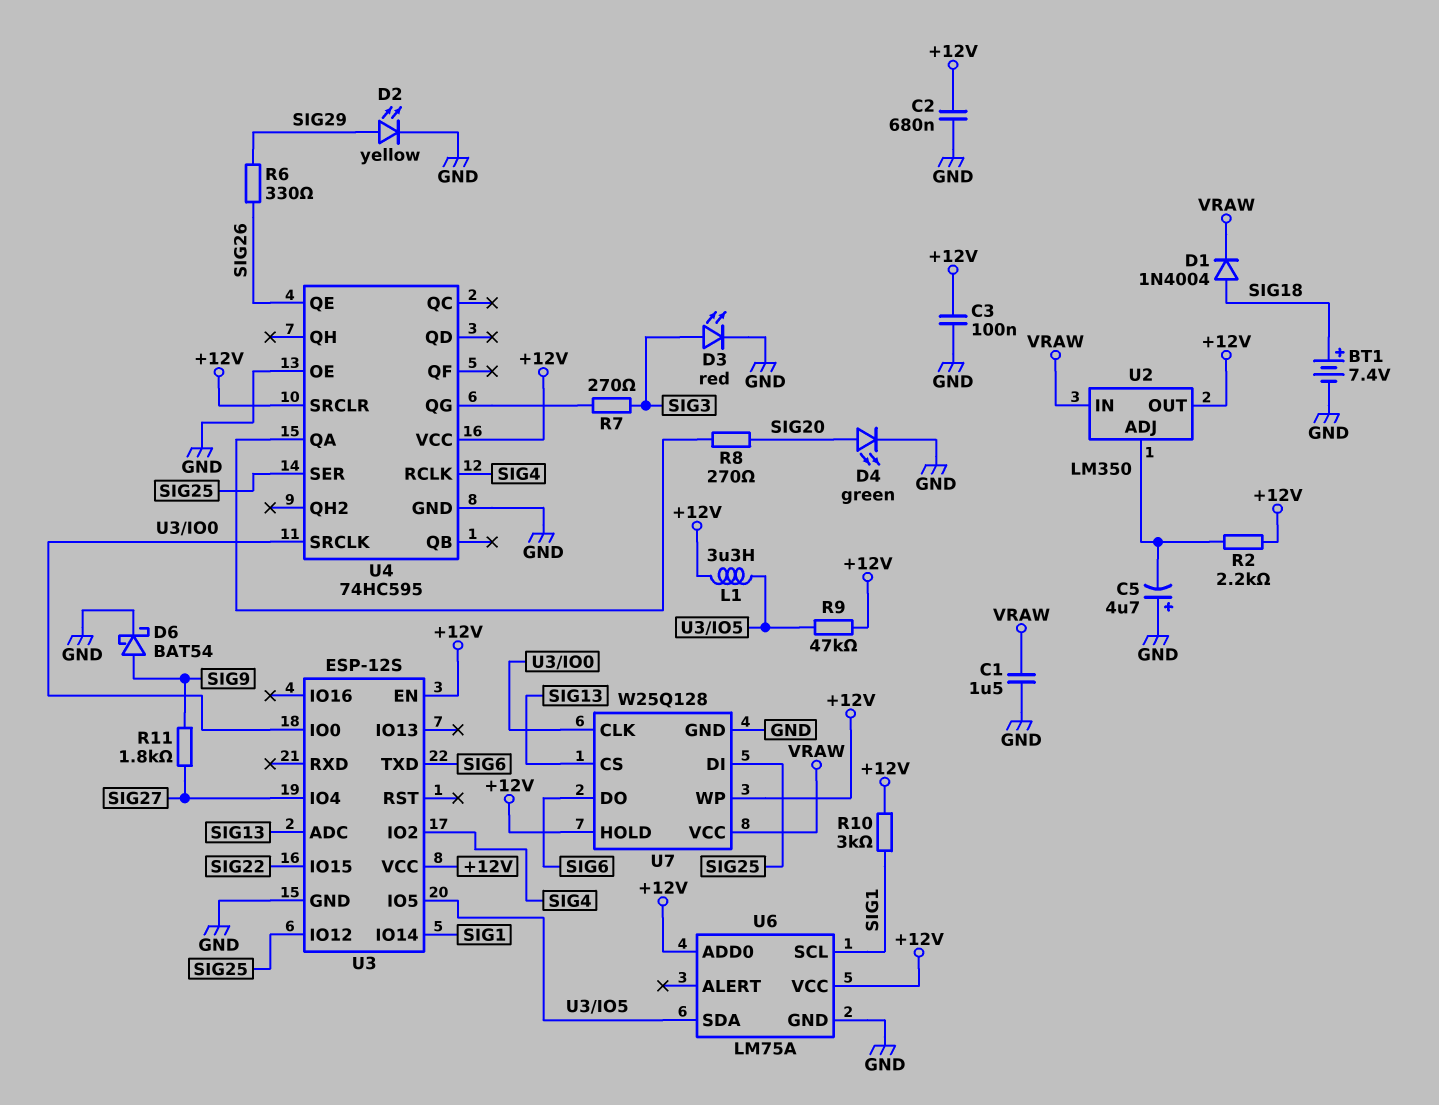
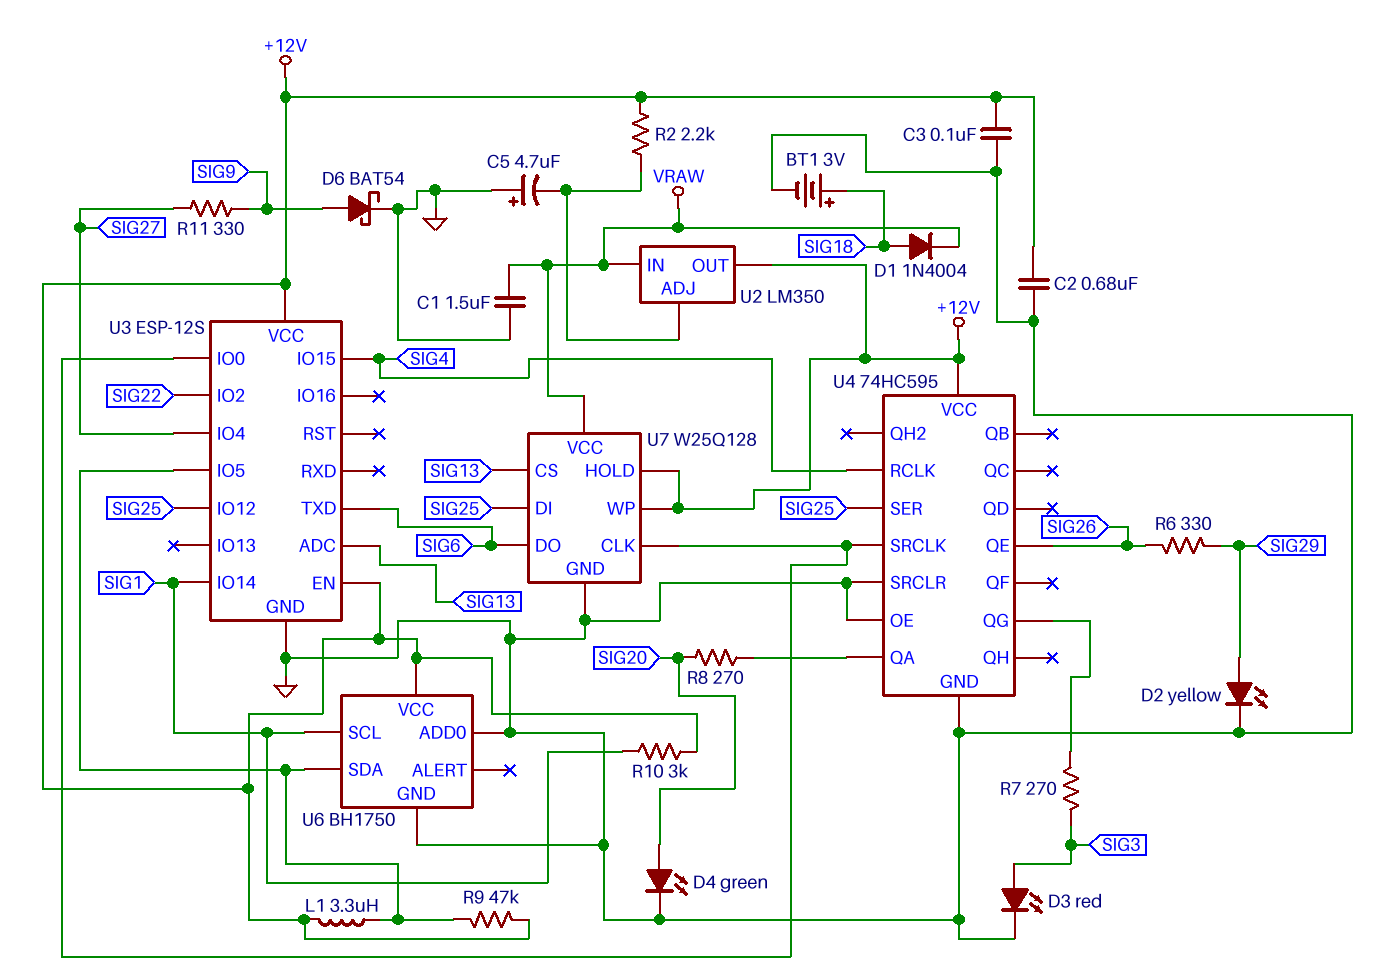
BT1: 7.4V (plus SIG18, minus GND) -> 3V (plus SIG18, minus GND)
R11: 1.8k (SIG9, SIG27) -> 330 (SIG9, SIG27)
U3 pin IO2: SIG4 -> SIG22
U3 pin IO15: SIG22 -> SIG4
U4 pin SRCLR: +12V -> GND
U6: LM75A -> BH1750
U6 pin ADD0: +12V -> GND

